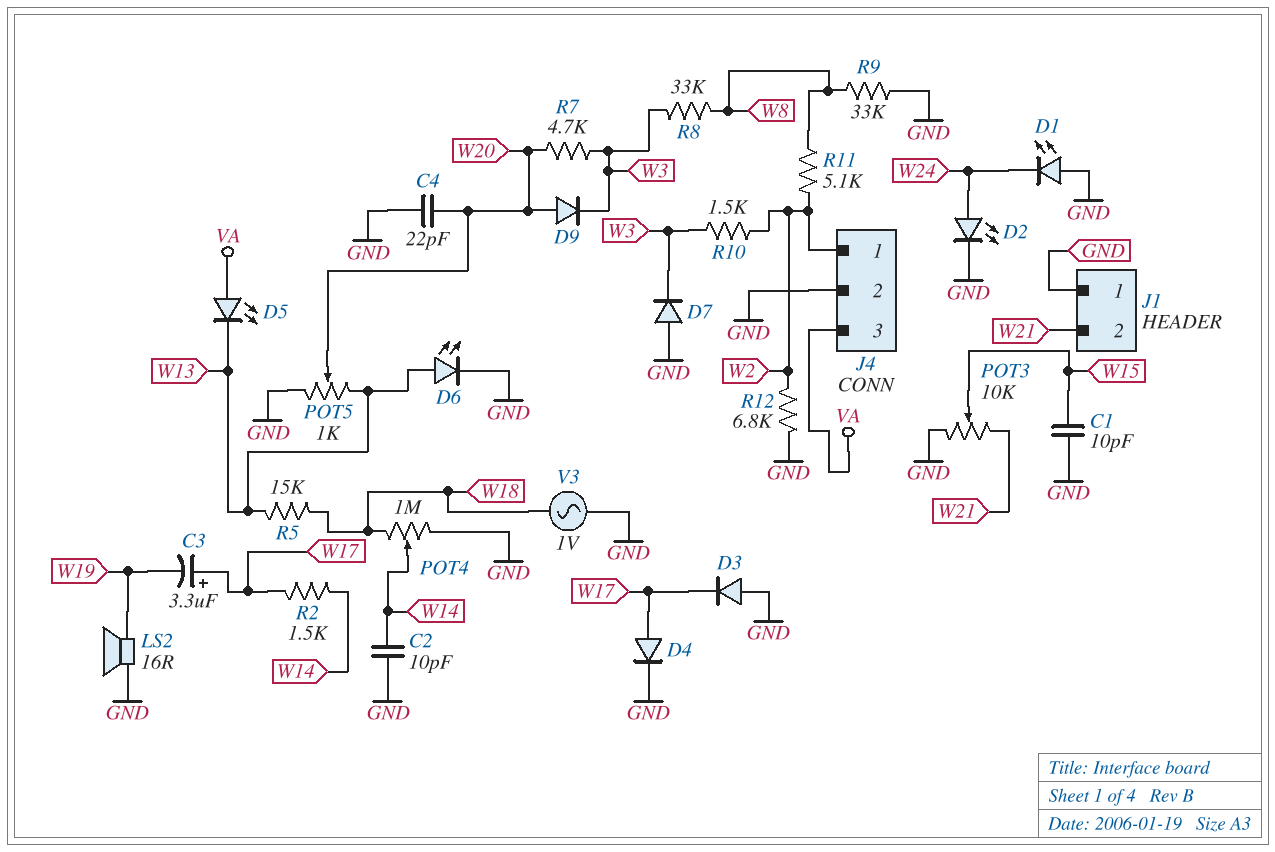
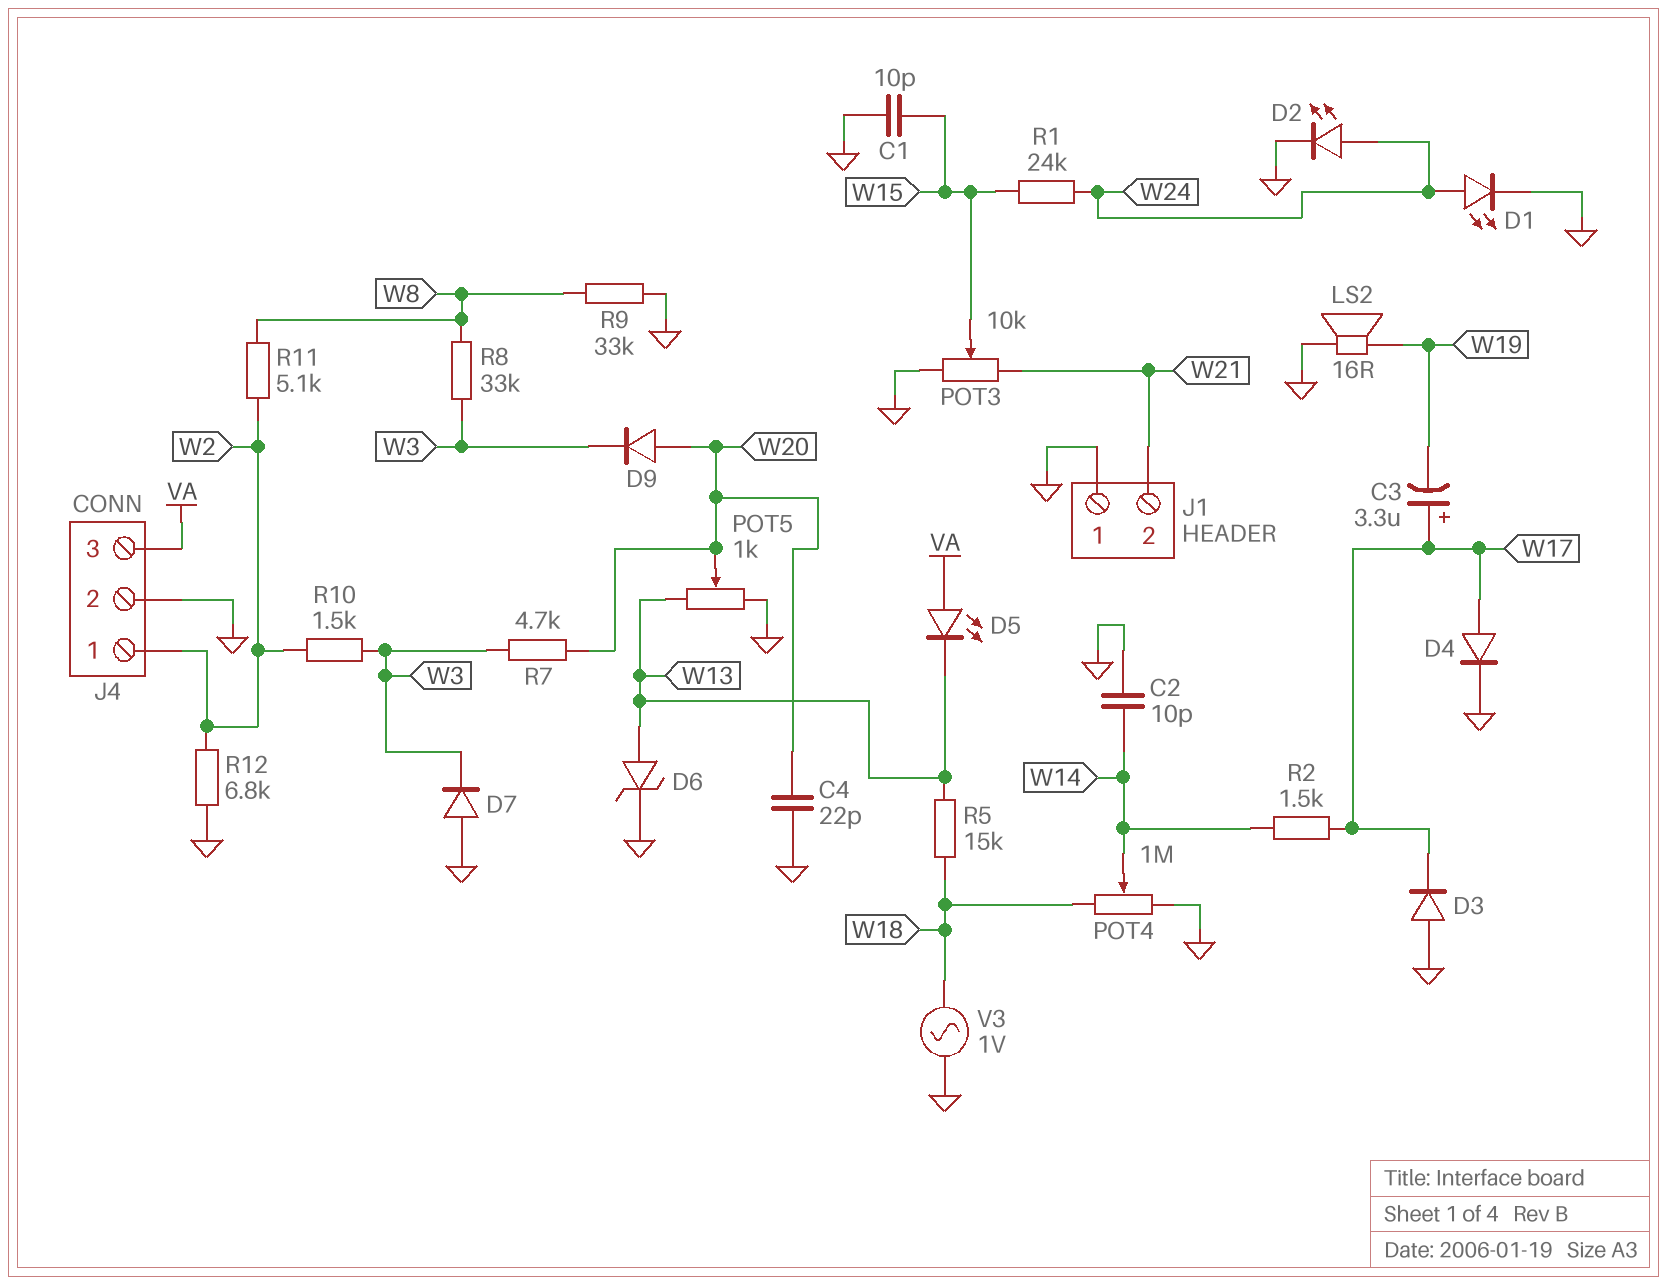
D1: LED (A GND, K W24) -> LED (A W24, K GND)
D6: LED (A W13, K GND) -> zener (A W13, K GND)
R1: none -> 24k (W15, W24)

